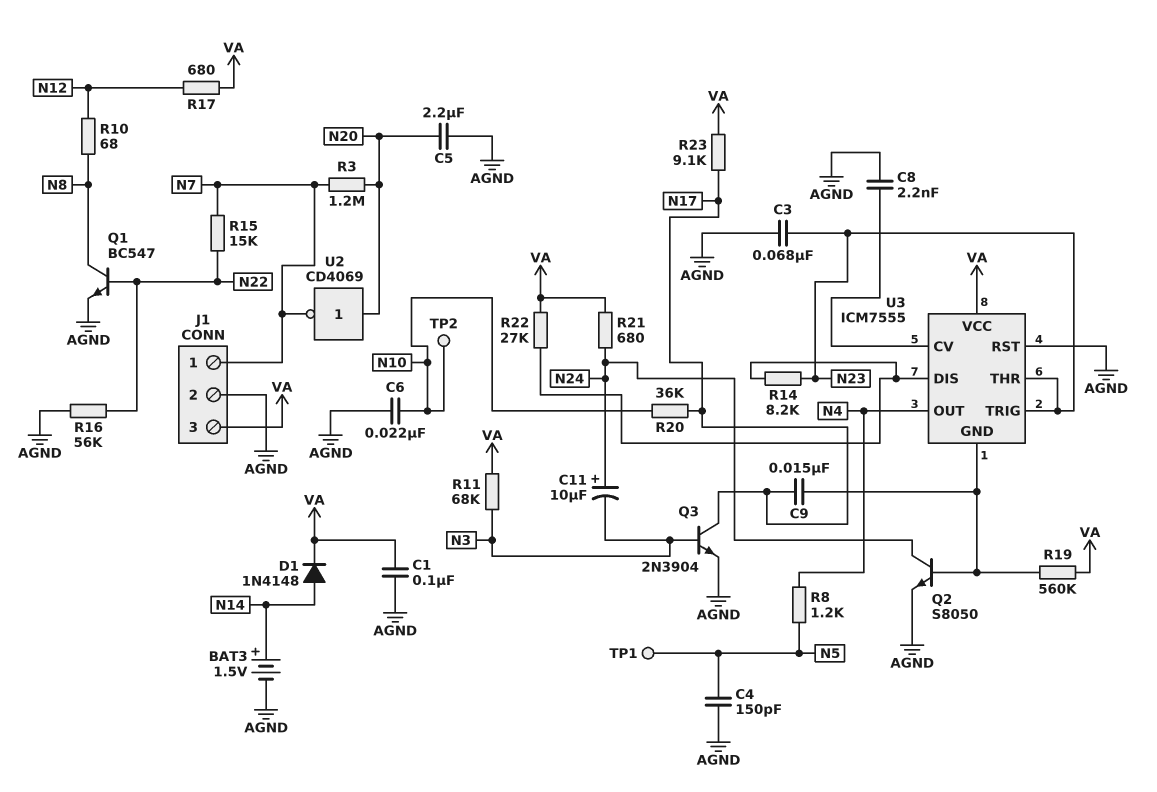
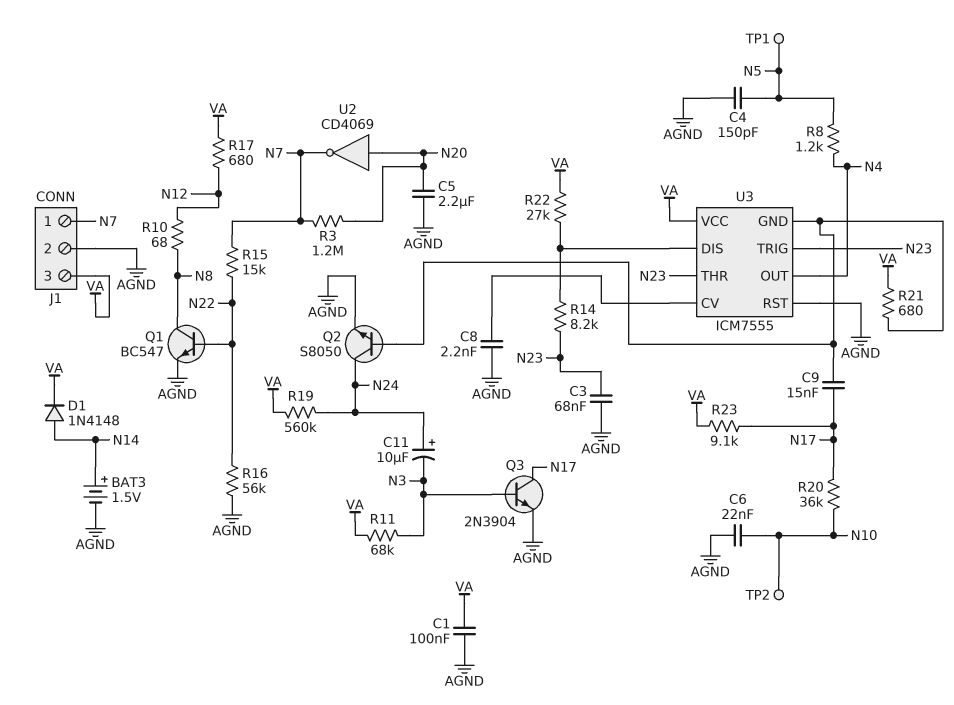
R19: 560k (U3/GND, VA) -> 560k (N24, VA)
R21: 680 (N24, VA) -> 680 (U3/GND, VA)

